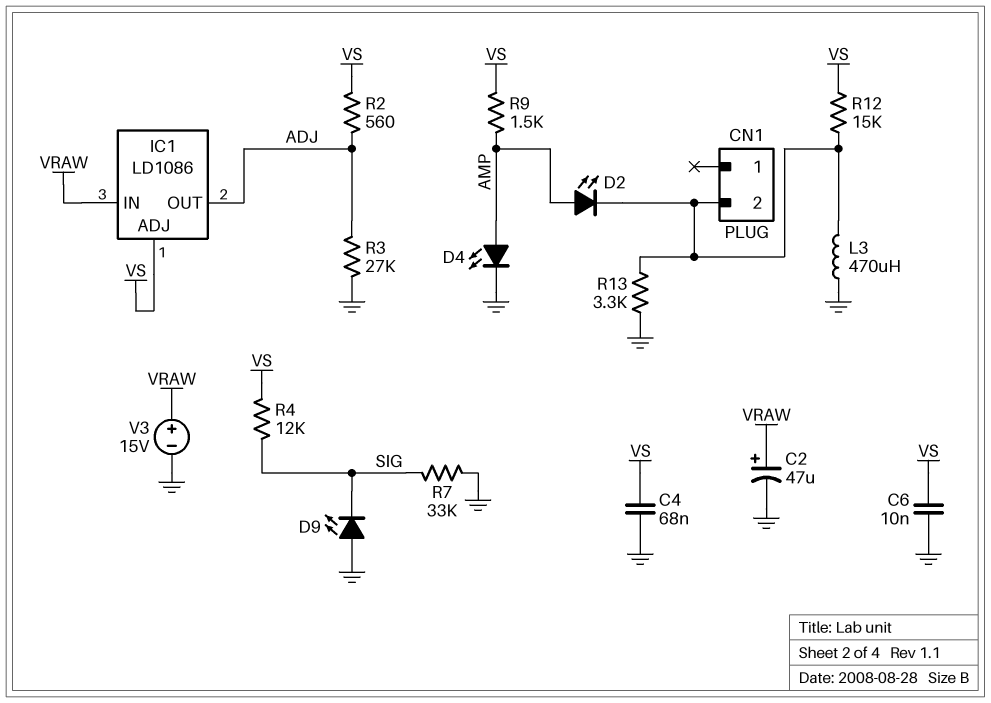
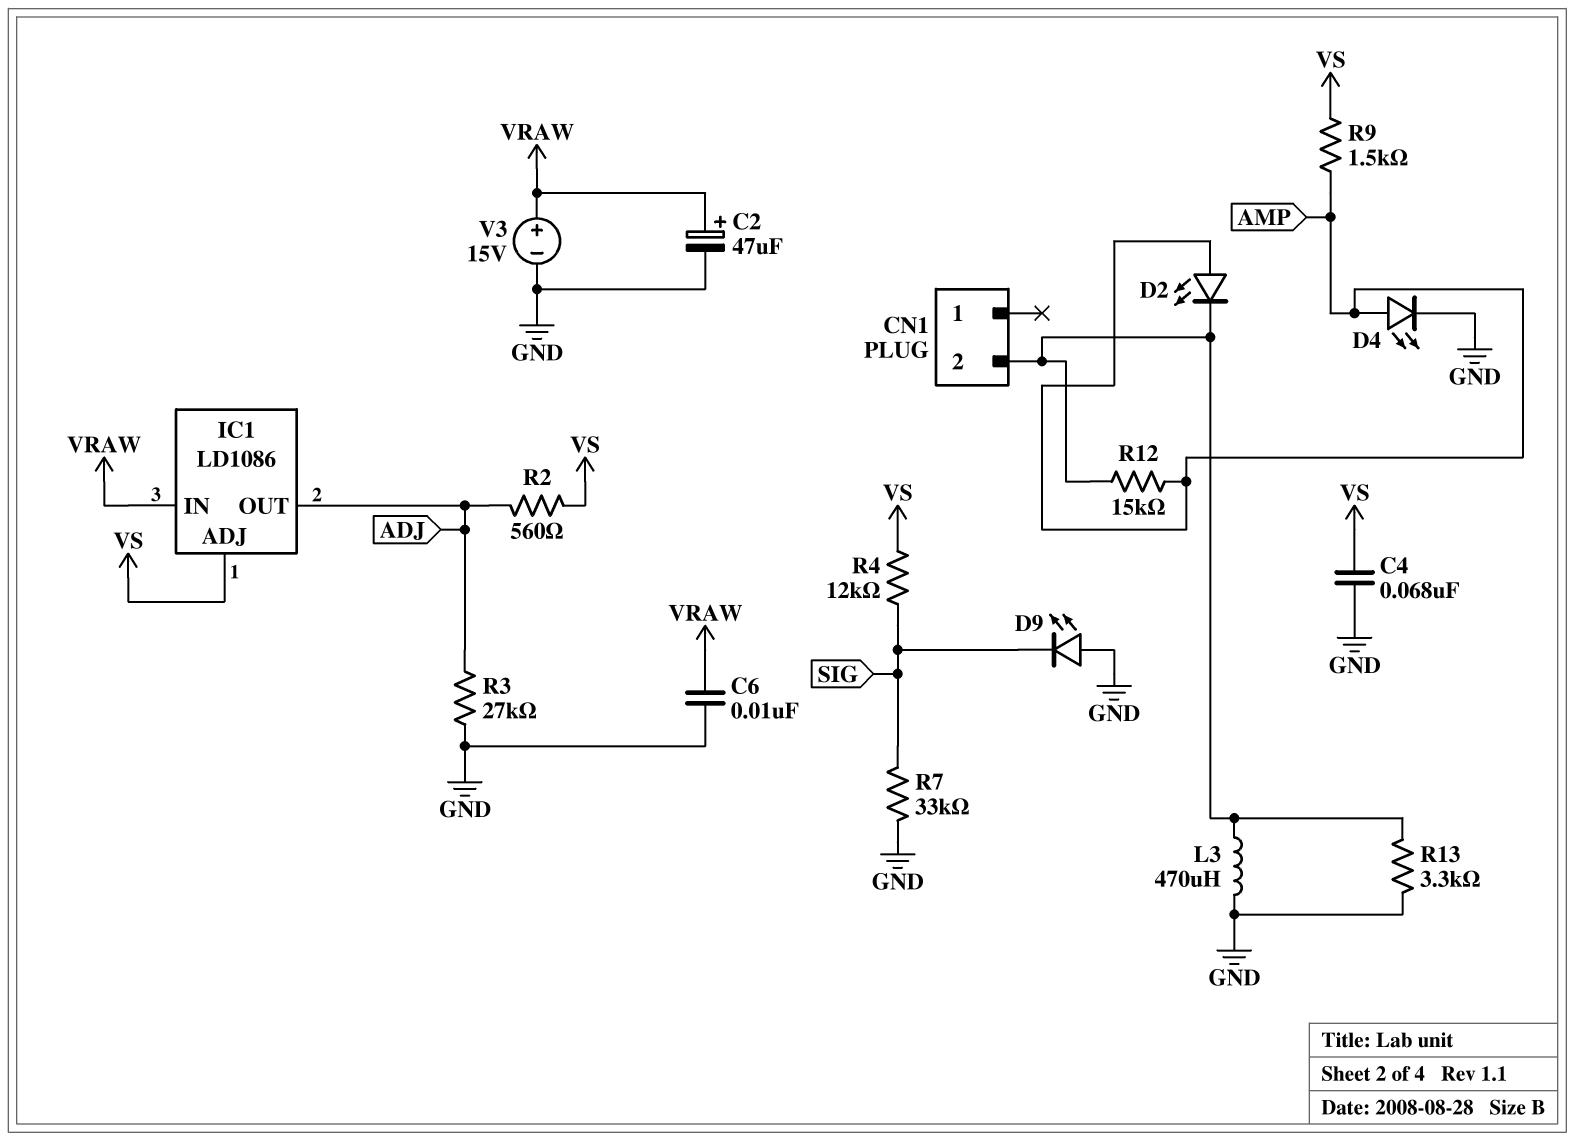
C6: 10nF (GND, VS) -> 10nF (GND, VRAW)
R12: 15k (CN1/2, VS) -> 15k (AMP, CN1/2)

